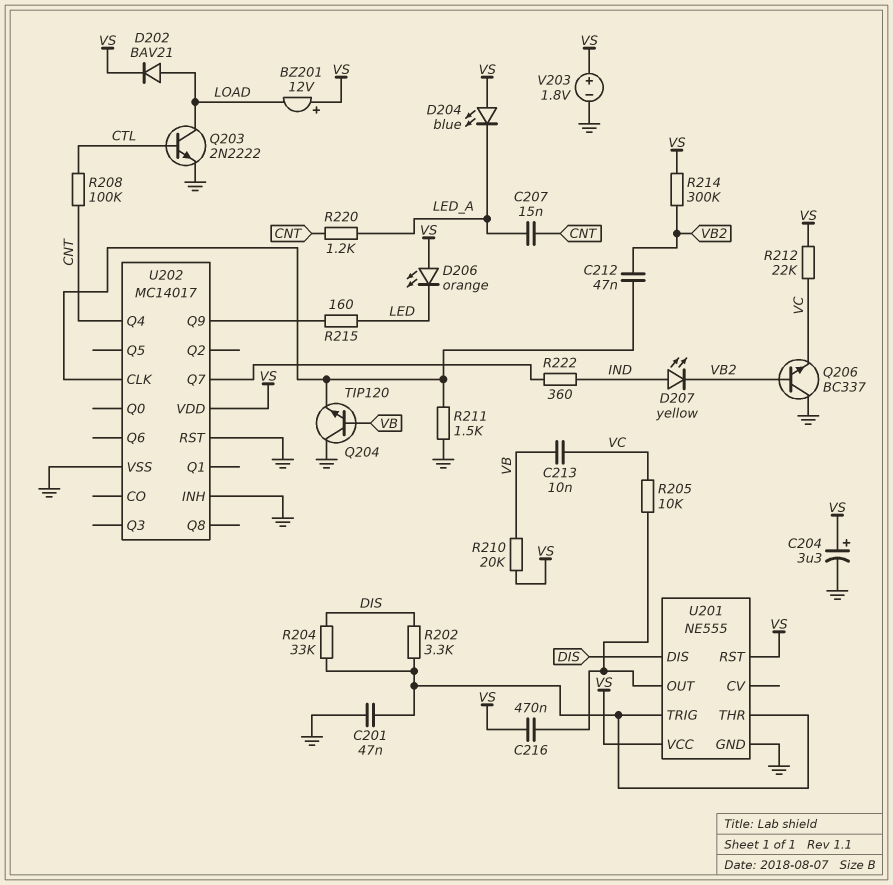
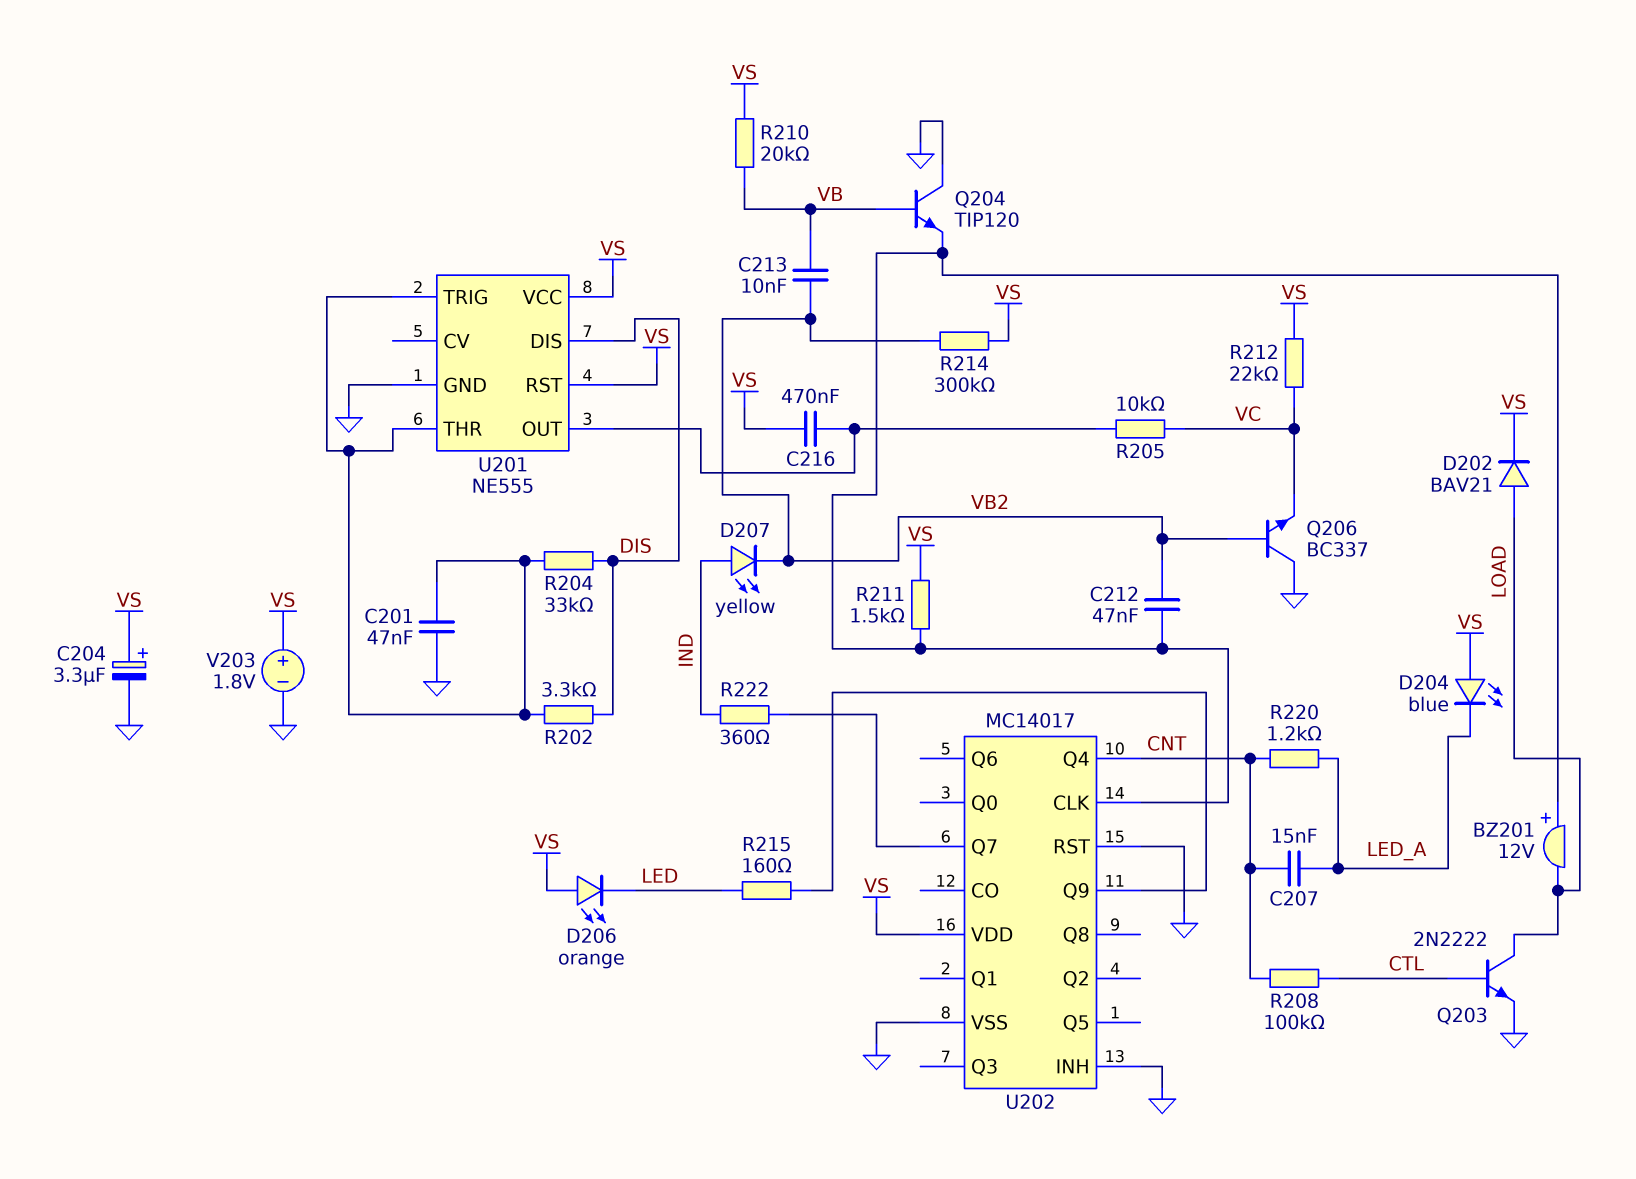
BZ201: buzzer 12V (plus VS, minus LOAD) -> buzzer 12V (plus U202/CLK, minus LOAD)
C213: 10nF (VB, VC) -> 10nF (VB, VB2)
R211: 1.5k (GND, U202/CLK) -> 1.5k (U202/CLK, VS)

